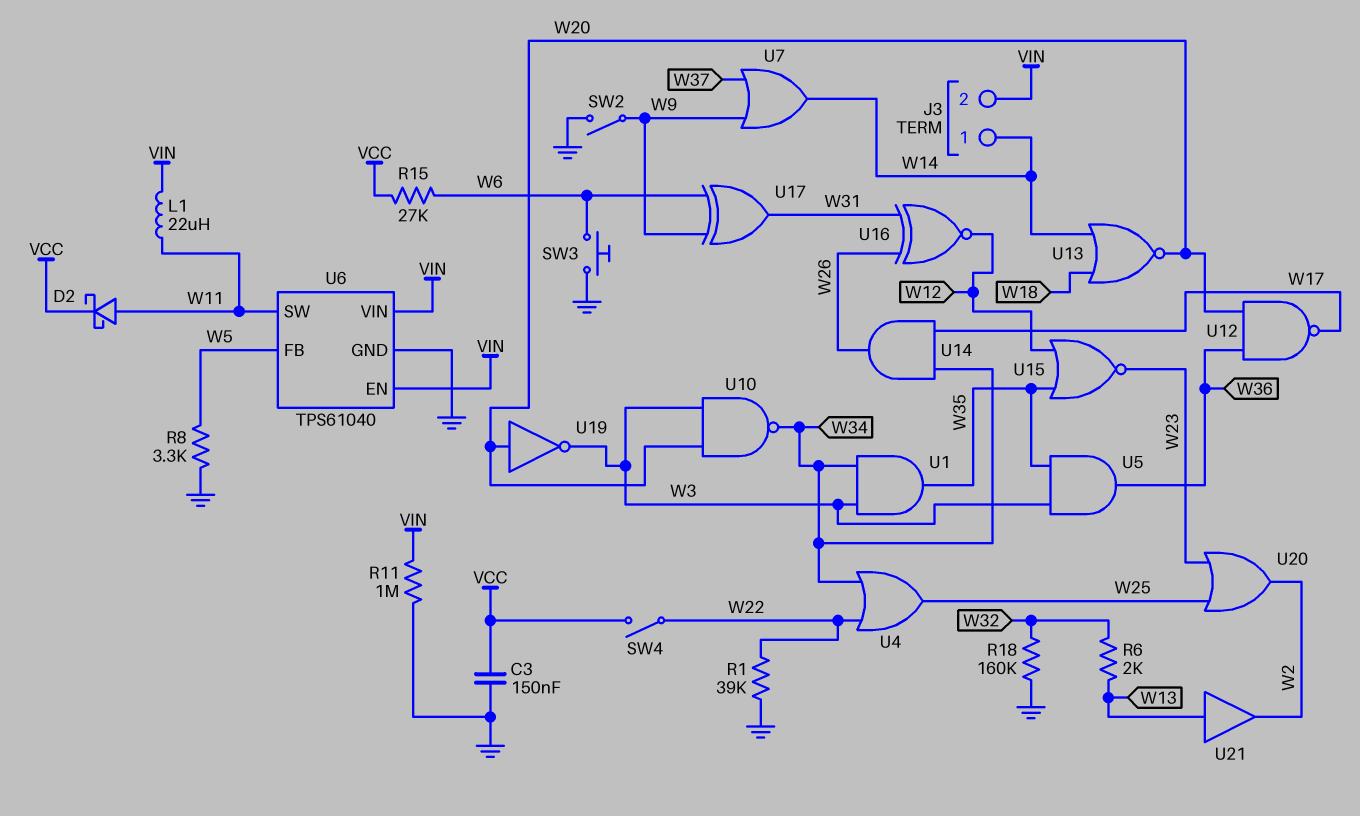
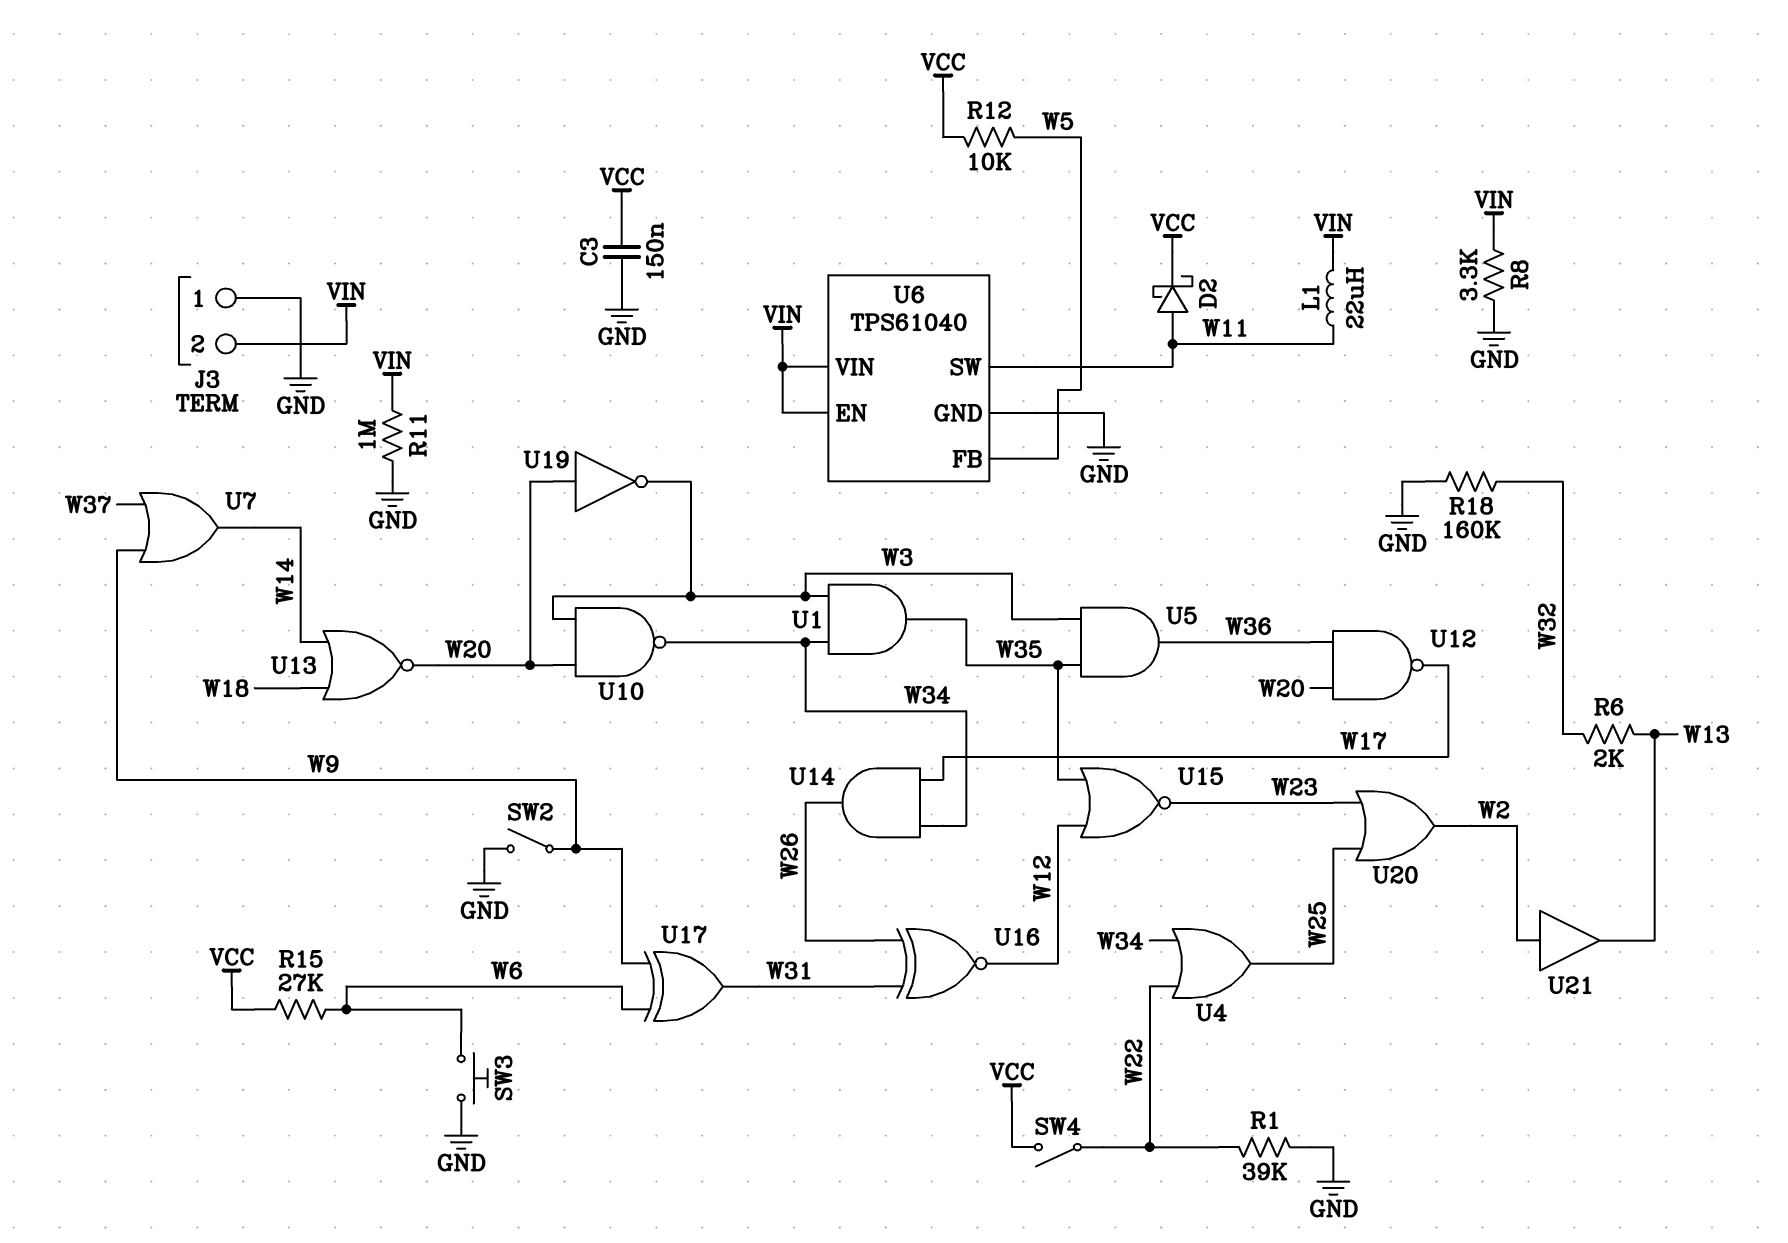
J3 pin 1: W14 -> GND
R8: 3.3k (GND, W5) -> 3.3k (GND, VIN)
R12: none -> 10k (VCC, W5)
U21: buffer (in W13, out W2) -> buffer (in W2, out W13)

